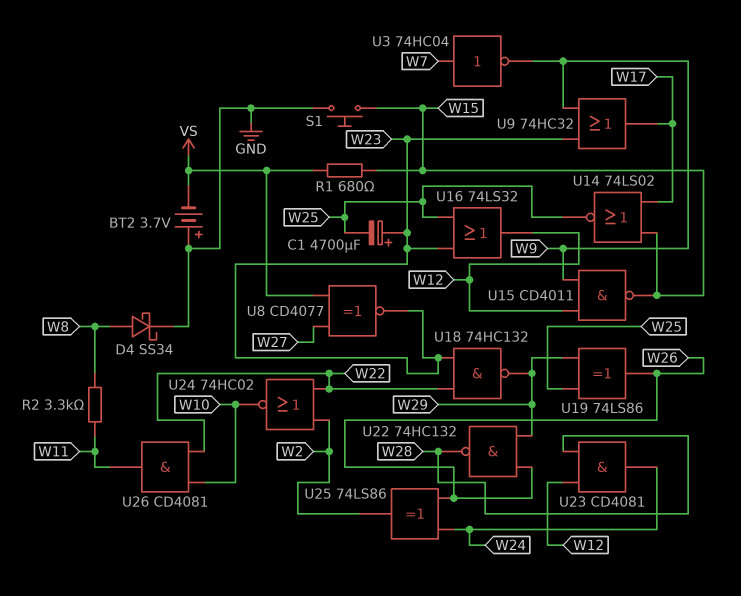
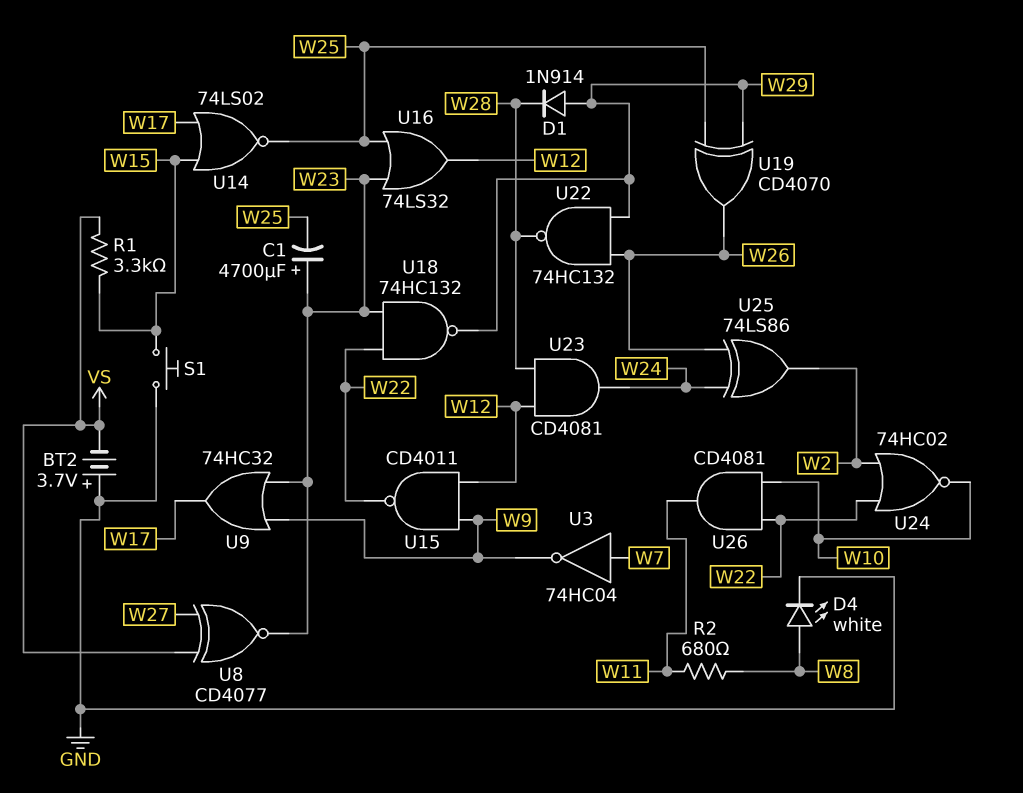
D1: none -> diode 1N914 (A W29, K W28)
D4: schottky SS34 (A W8, K GND) -> LED white (A W8, K GND)
R1: 680 (VS, W15) -> 3.3k (VS, W15)
R2: 3.3k (W8, W11) -> 680 (W8, W11)
U15: NAND CD4011 (in W9, in W12, out W15) -> NAND CD4011 (in W9, in W12, out W22)
U19: XOR 74LS86 (in W25, in W29, out W26) -> XOR CD4070 (in W25, in W29, out W26)

